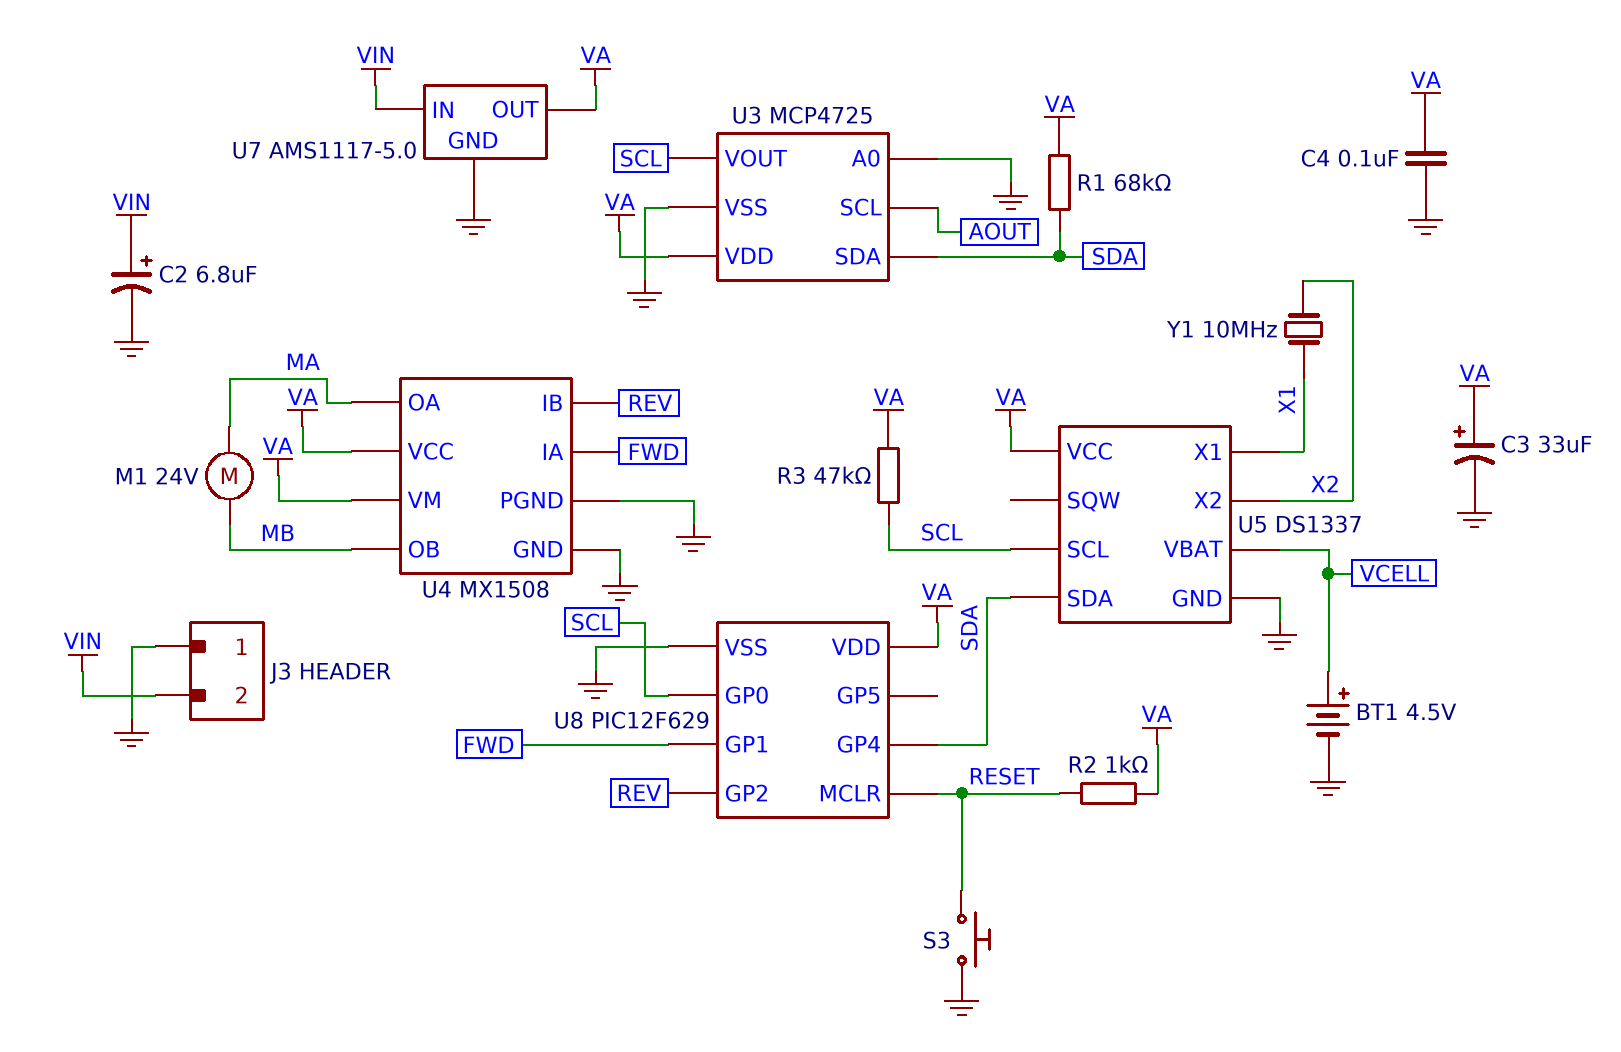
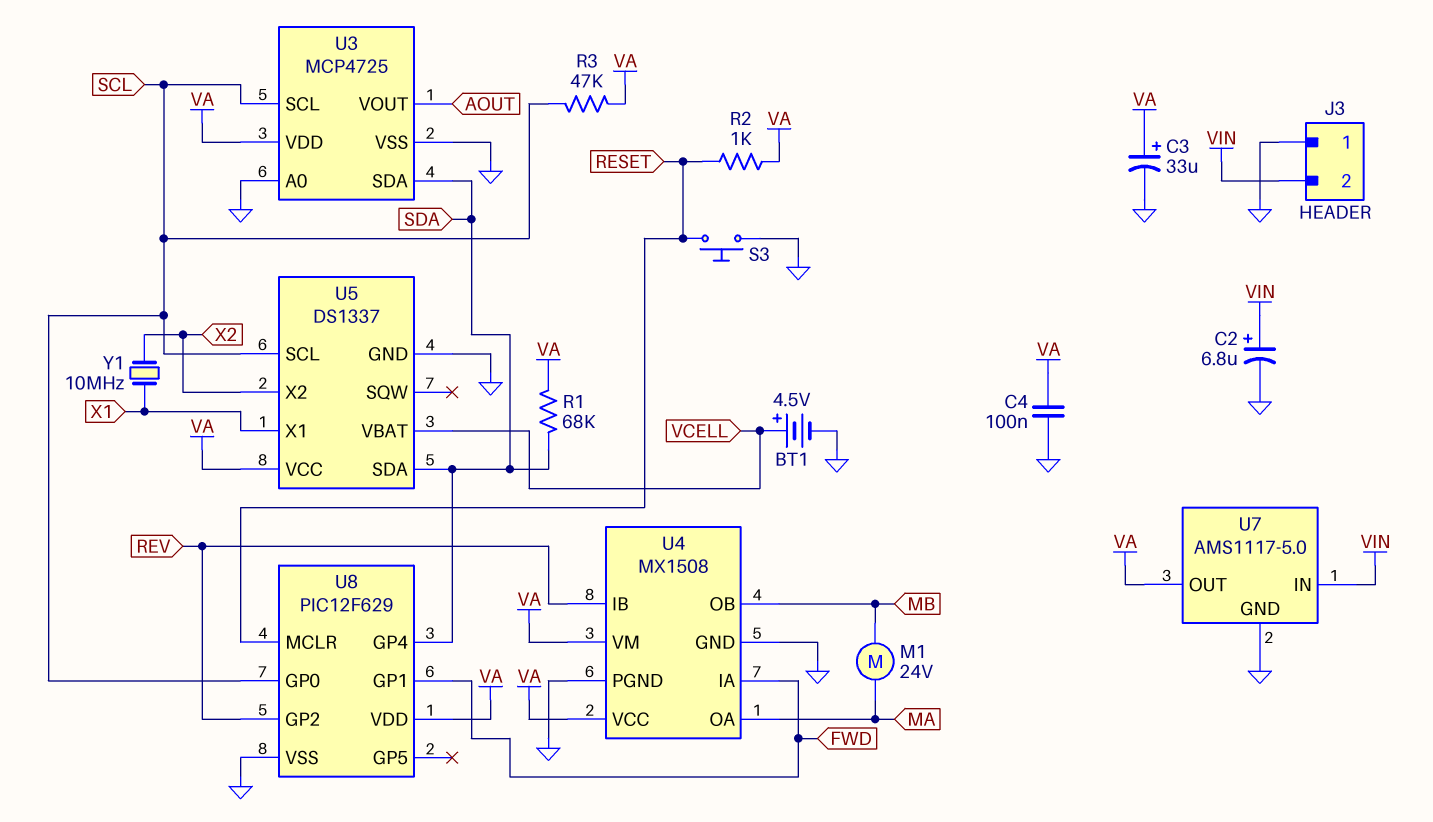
U3 pin SCL: AOUT -> SCL
U3 pin VOUT: SCL -> AOUT

